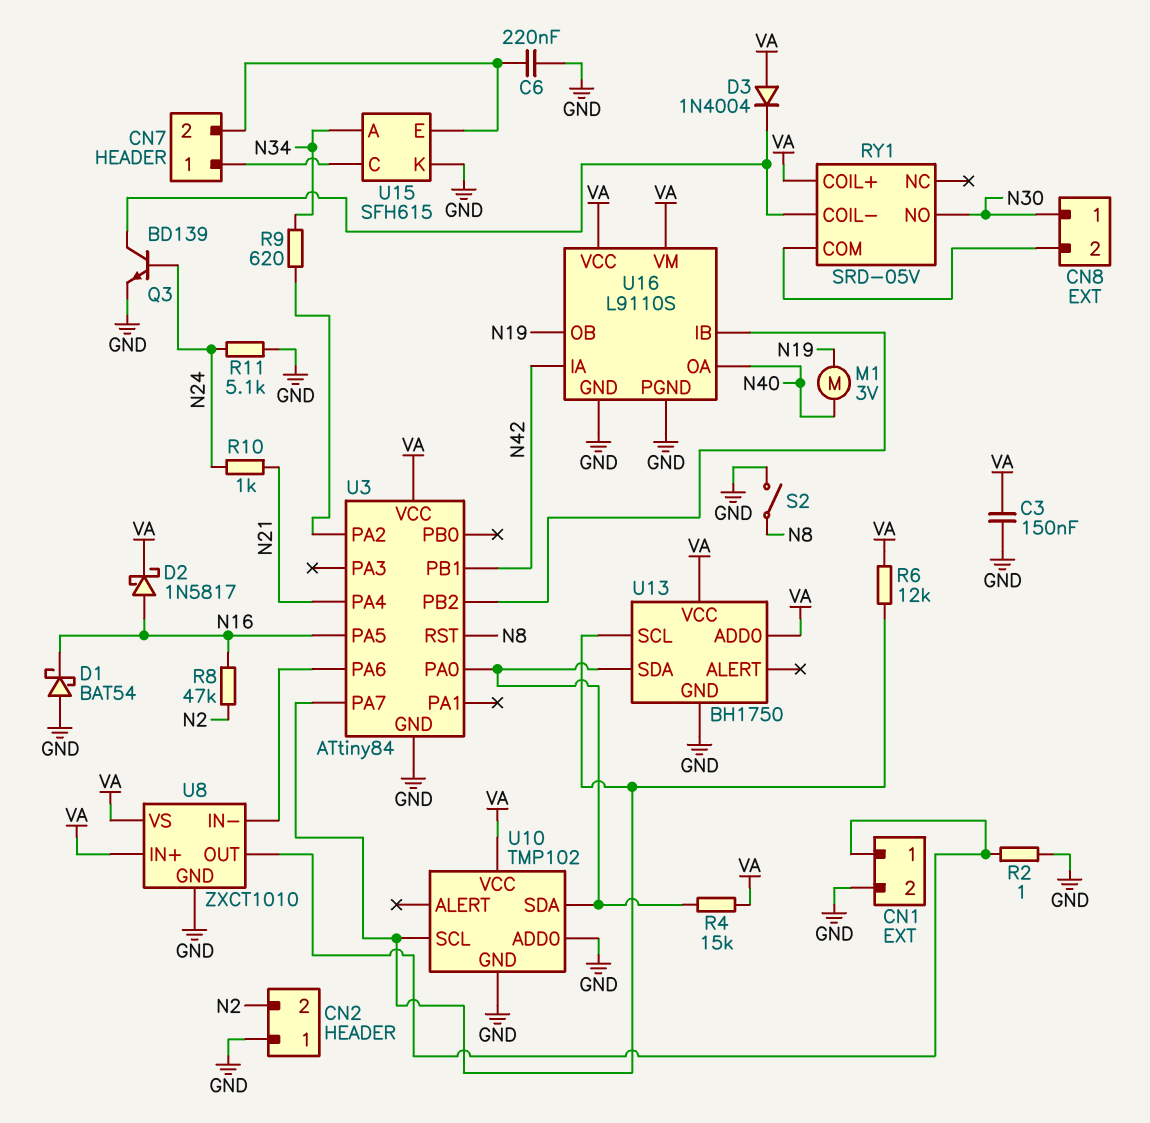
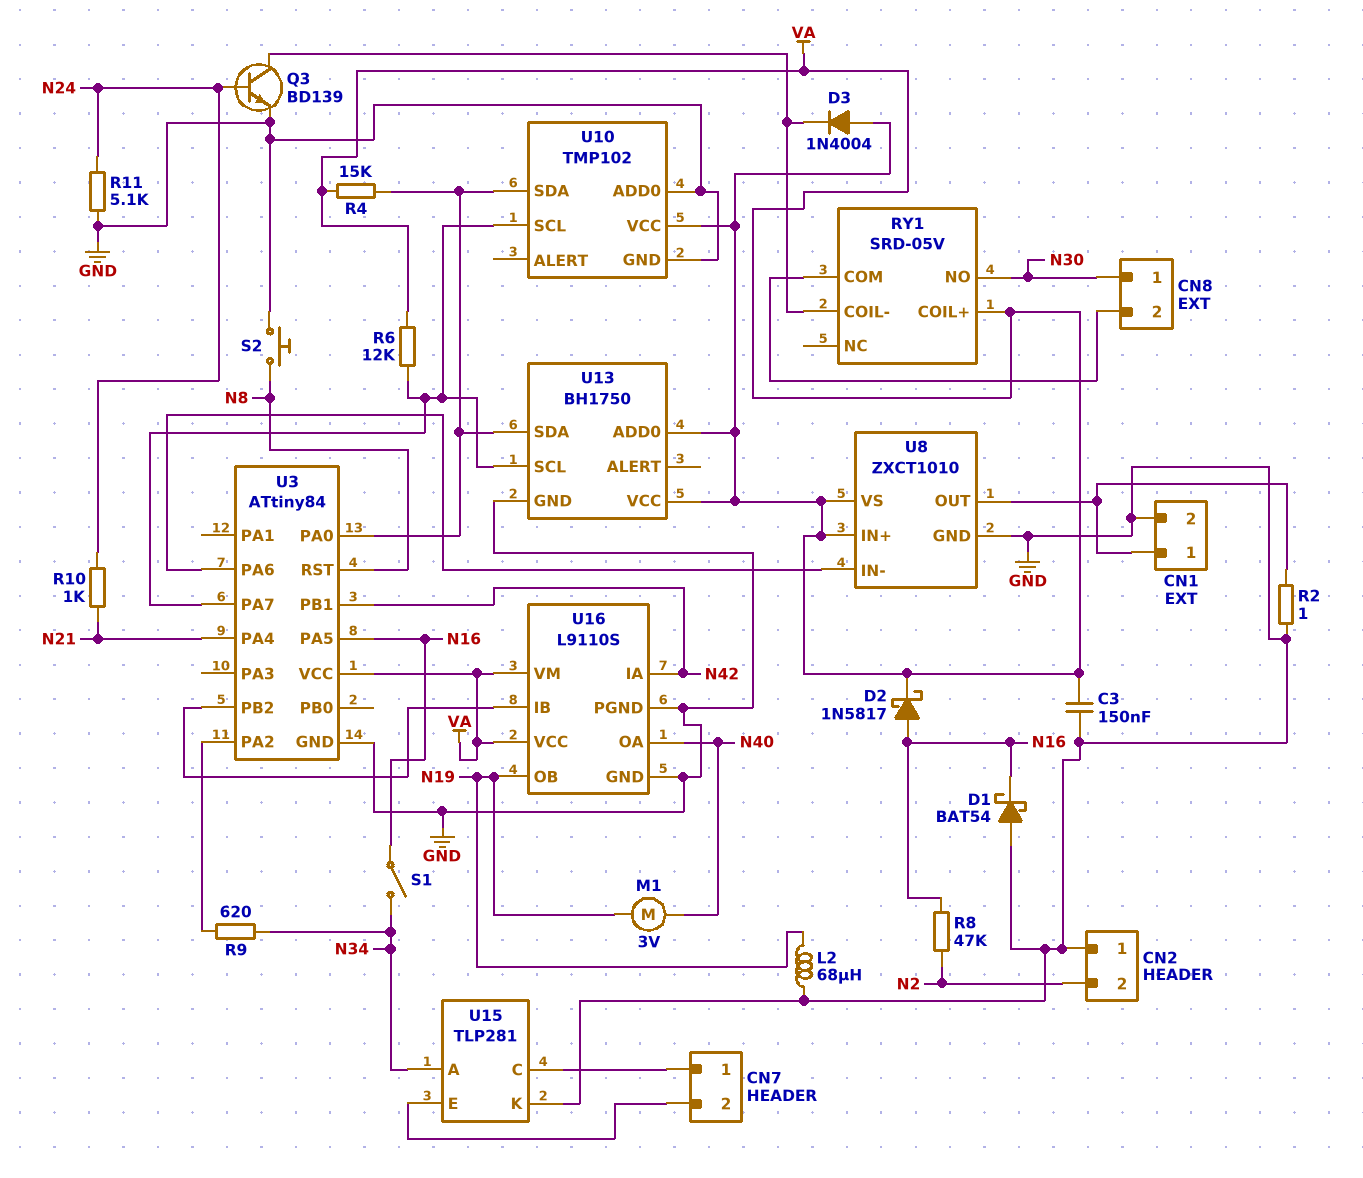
C6: 220nF (CN7/2, GND) -> none
L2: none -> 68uH (GND, N19)
S1: none -> switch (N16, N34)
S2: switch (GND, N8) -> button (GND, N8)
U15: SFH615 -> TLP281

